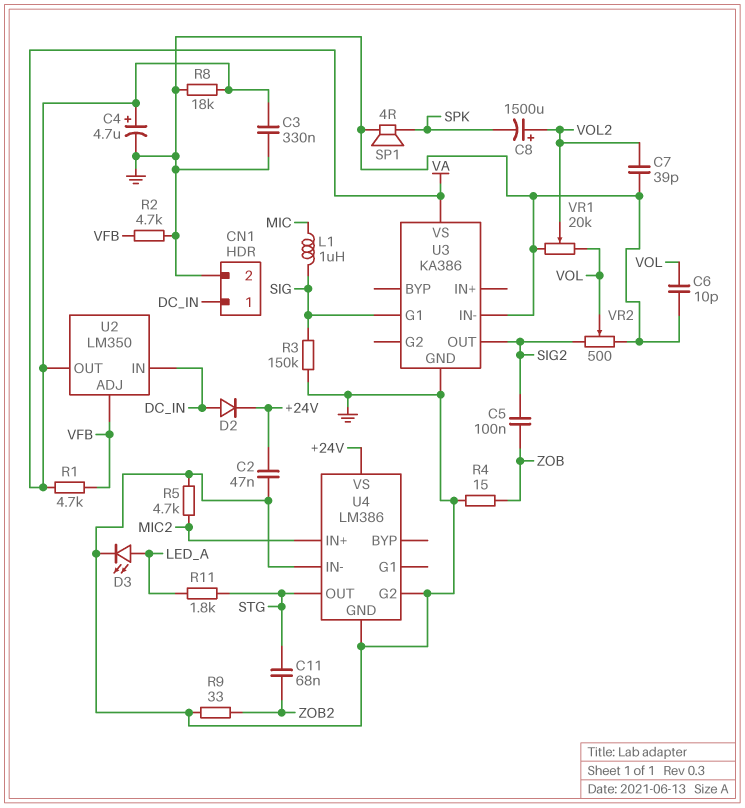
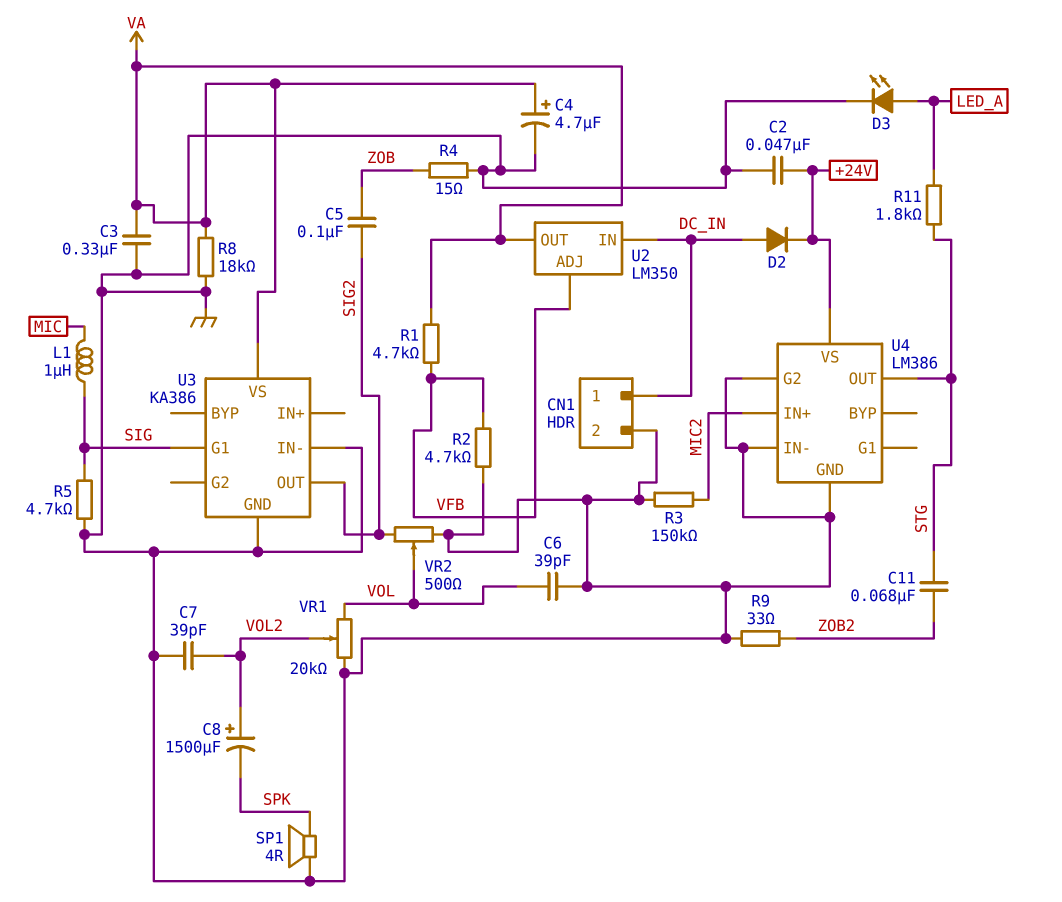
C6: 10pF (GND, VOL) -> 39pF (GND, VOL)
R3: 150k (GND, SIG) -> 150k (GND, MIC2)
R5: 4.7k (GND, MIC2) -> 4.7k (GND, SIG)

